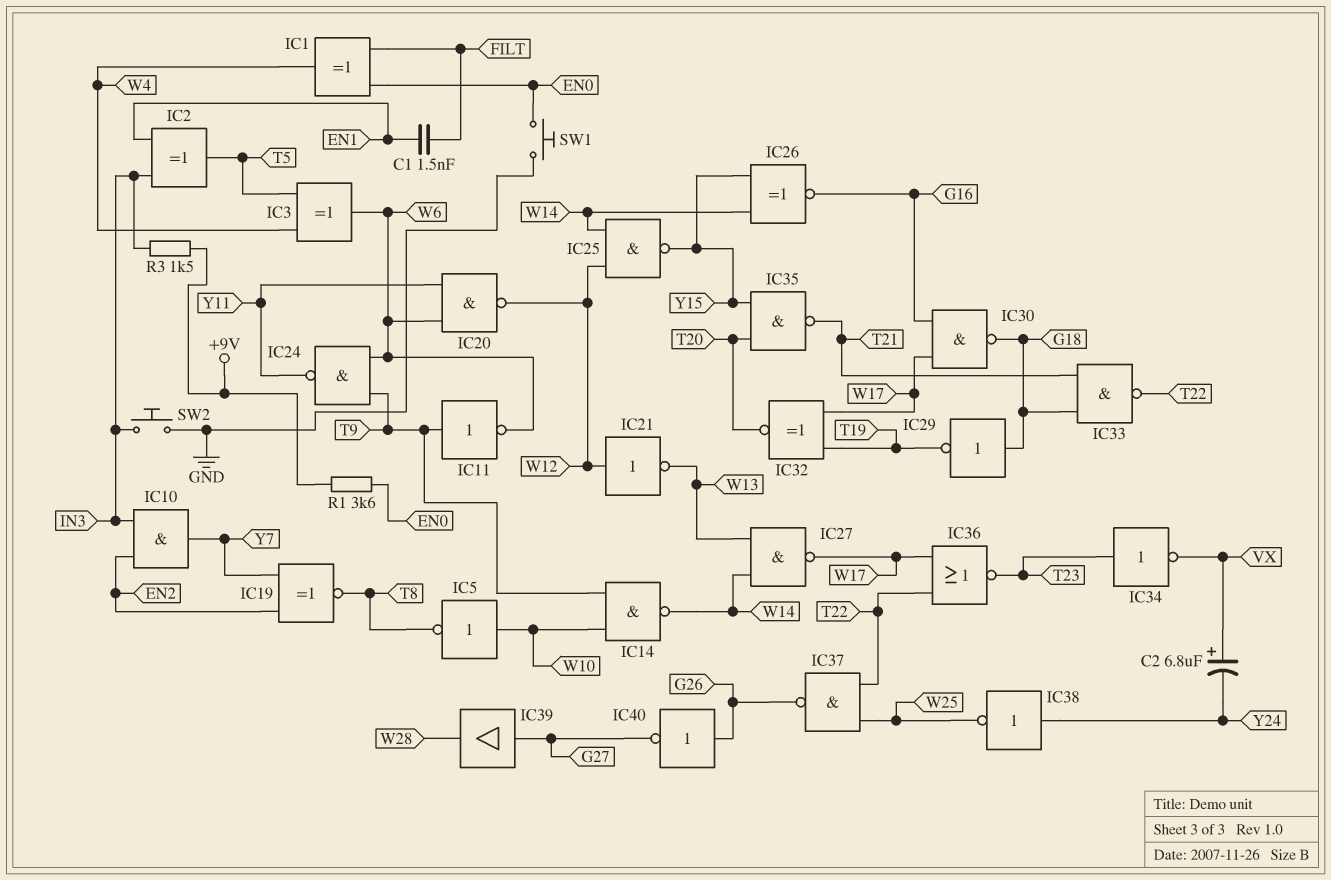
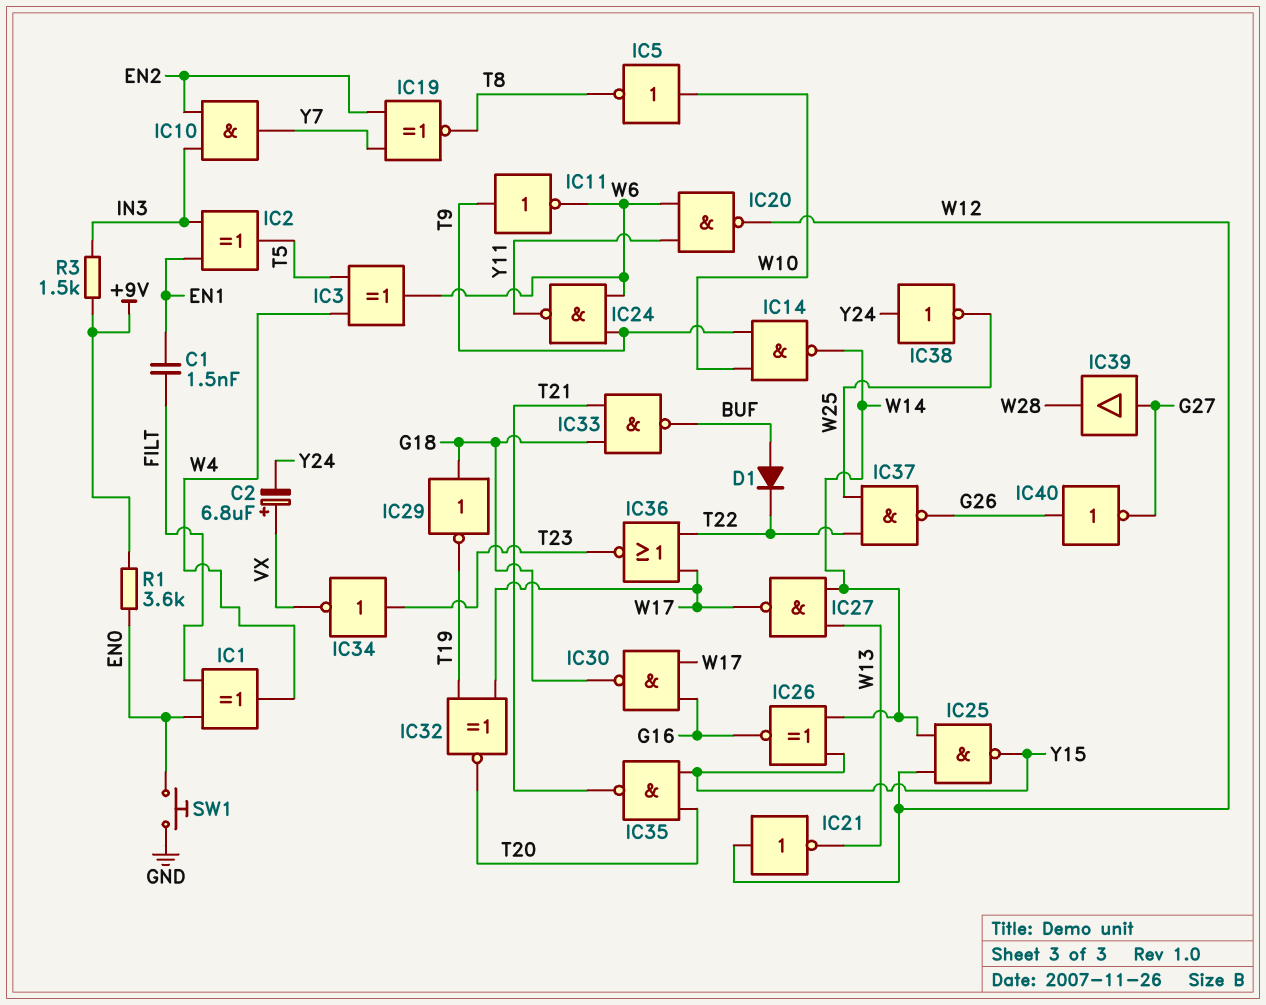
D1: none -> diode (A BUF, K T22)
IC33: NAND (in G18, in T21, out T22) -> NAND (in G18, in T21, out BUF)
SW2: button (GND, IN3) -> none

